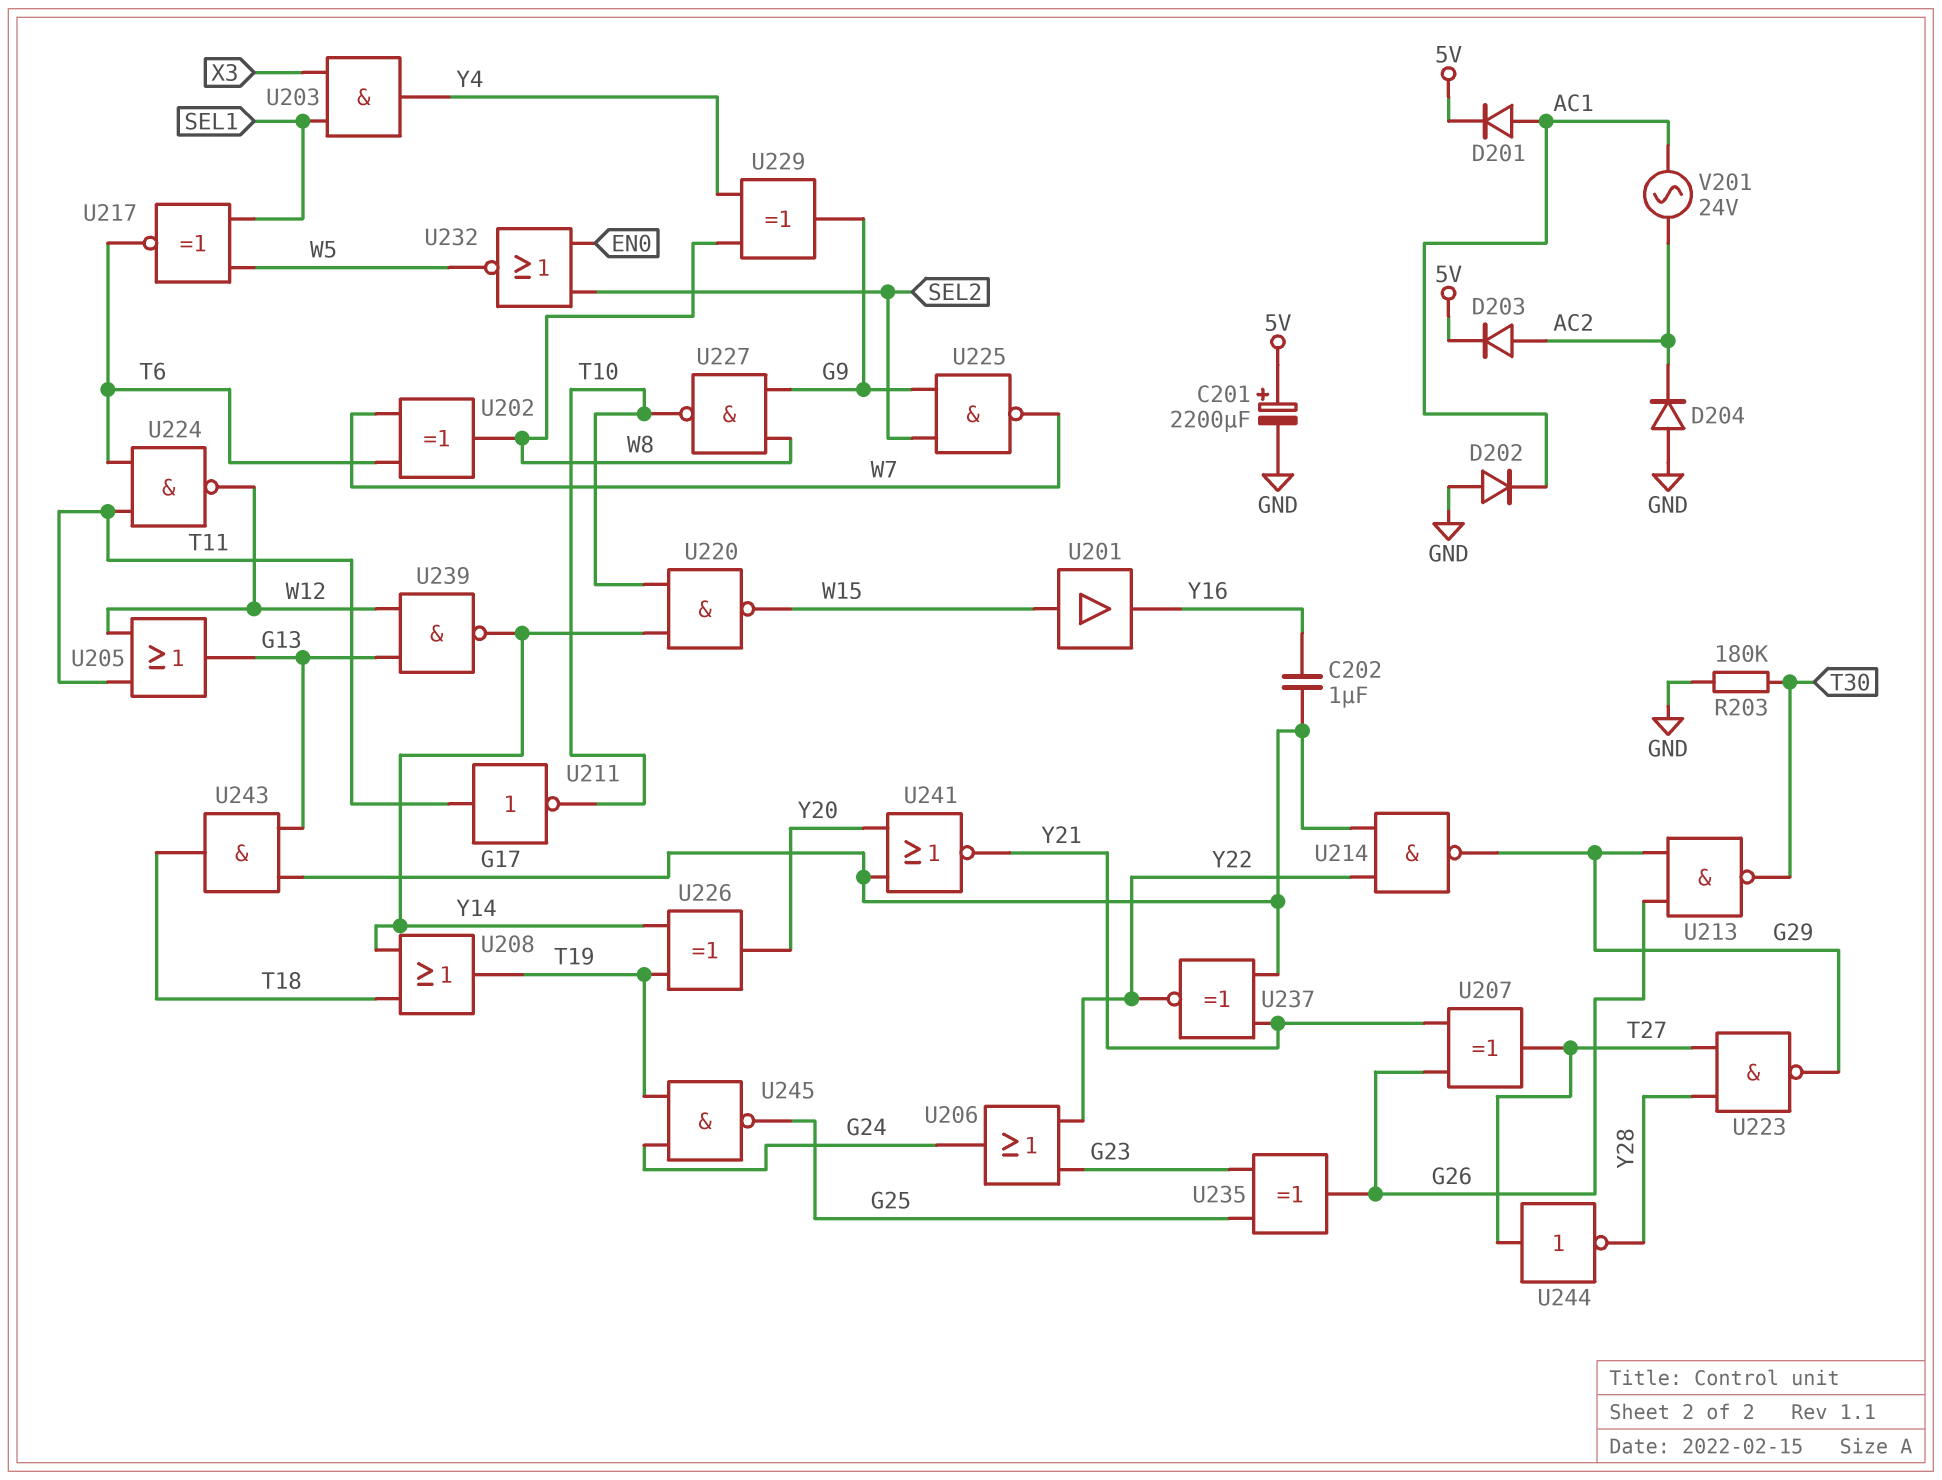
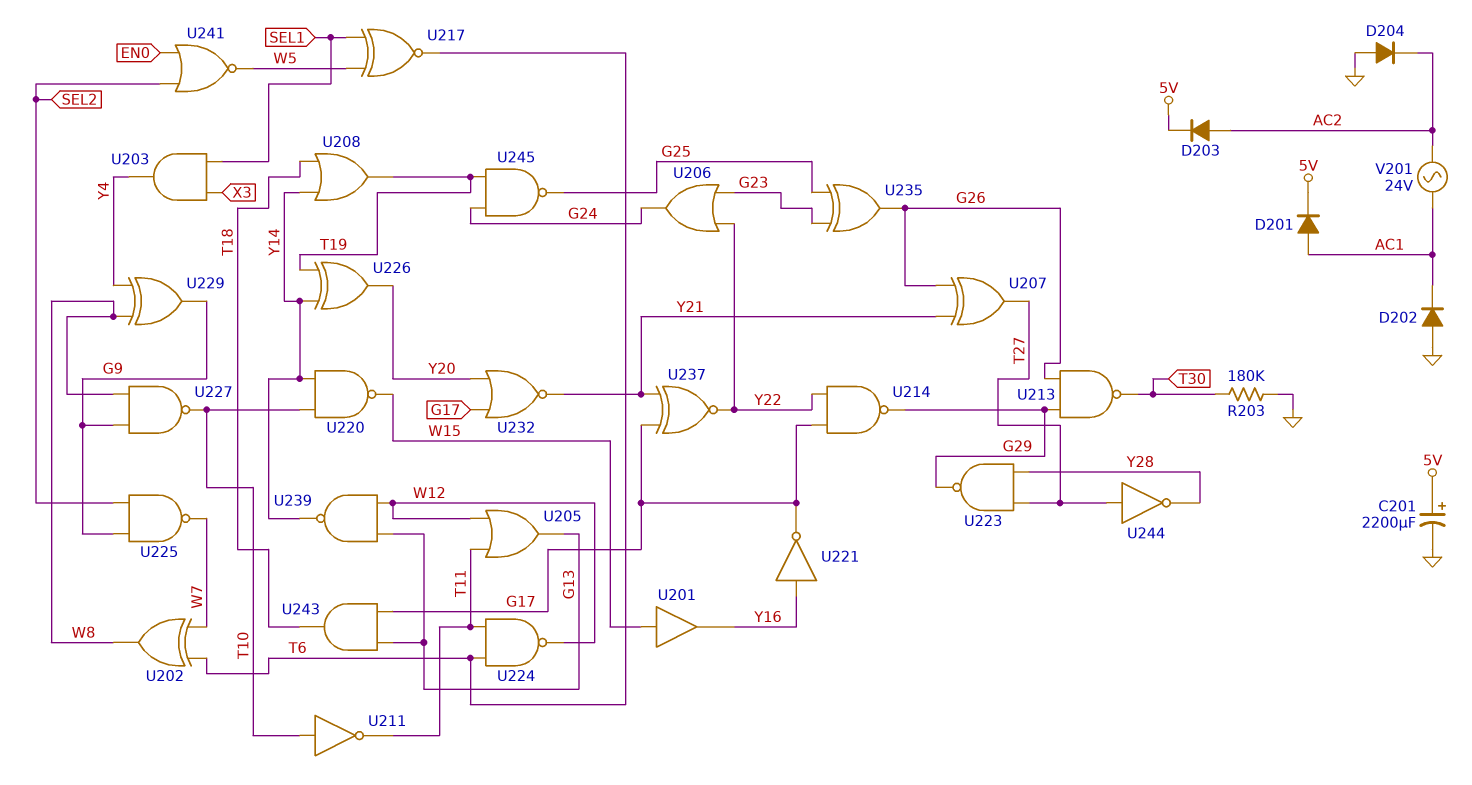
C202: 1uF (G17, Y16) -> none
U211: NOT (in T11, out T10) -> NOT (in T10, out T11)
U221: none -> NOT (in Y16, out G17)
U232: NOR (in EN0, in SEL2, out W5) -> NOR (in G17, in Y20, out Y21)
U241: NOR (in G17, in Y20, out Y21) -> NOR (in EN0, in SEL2, out W5)

